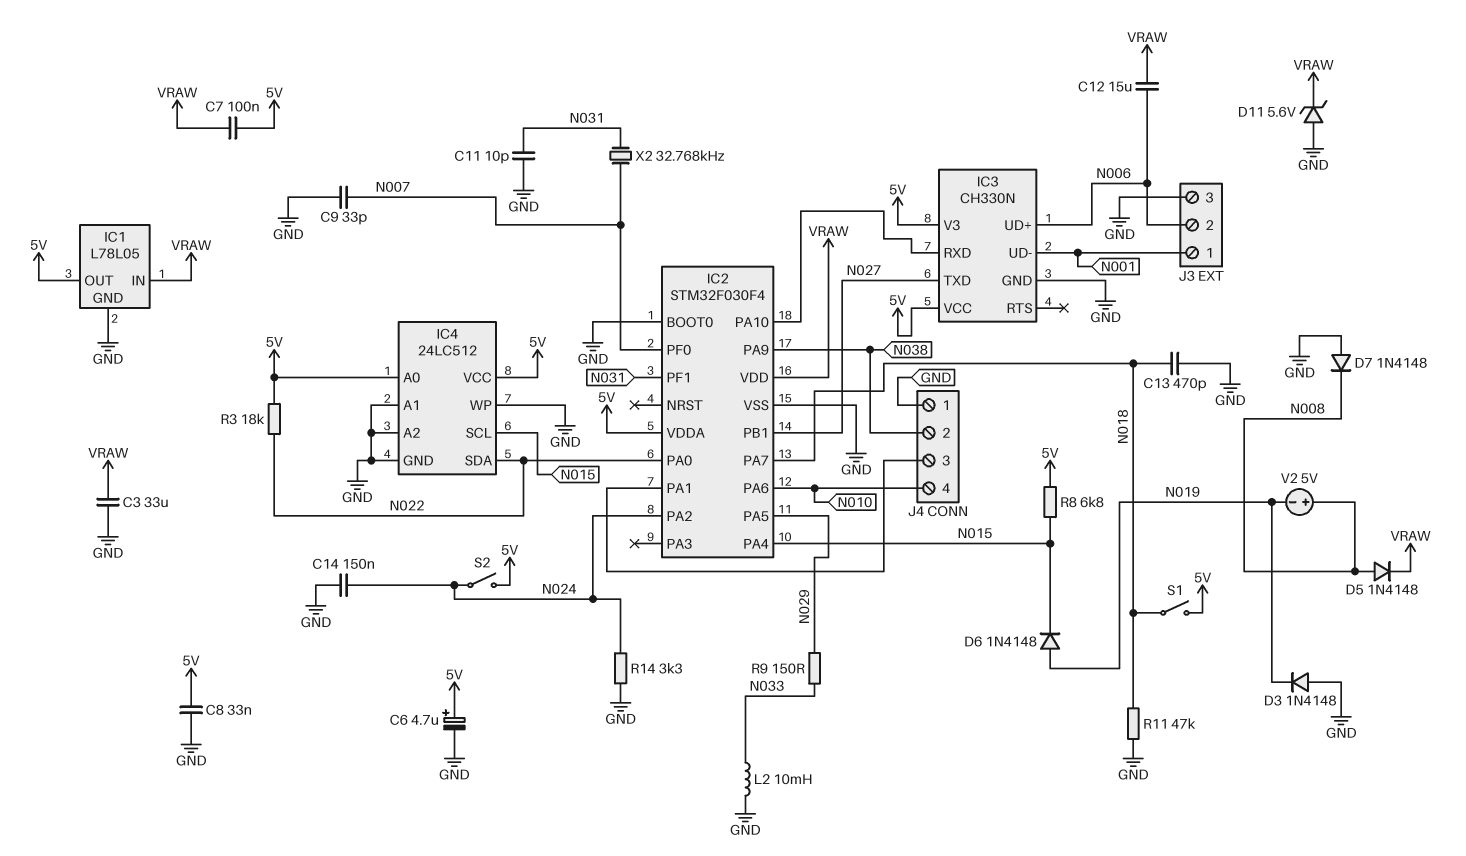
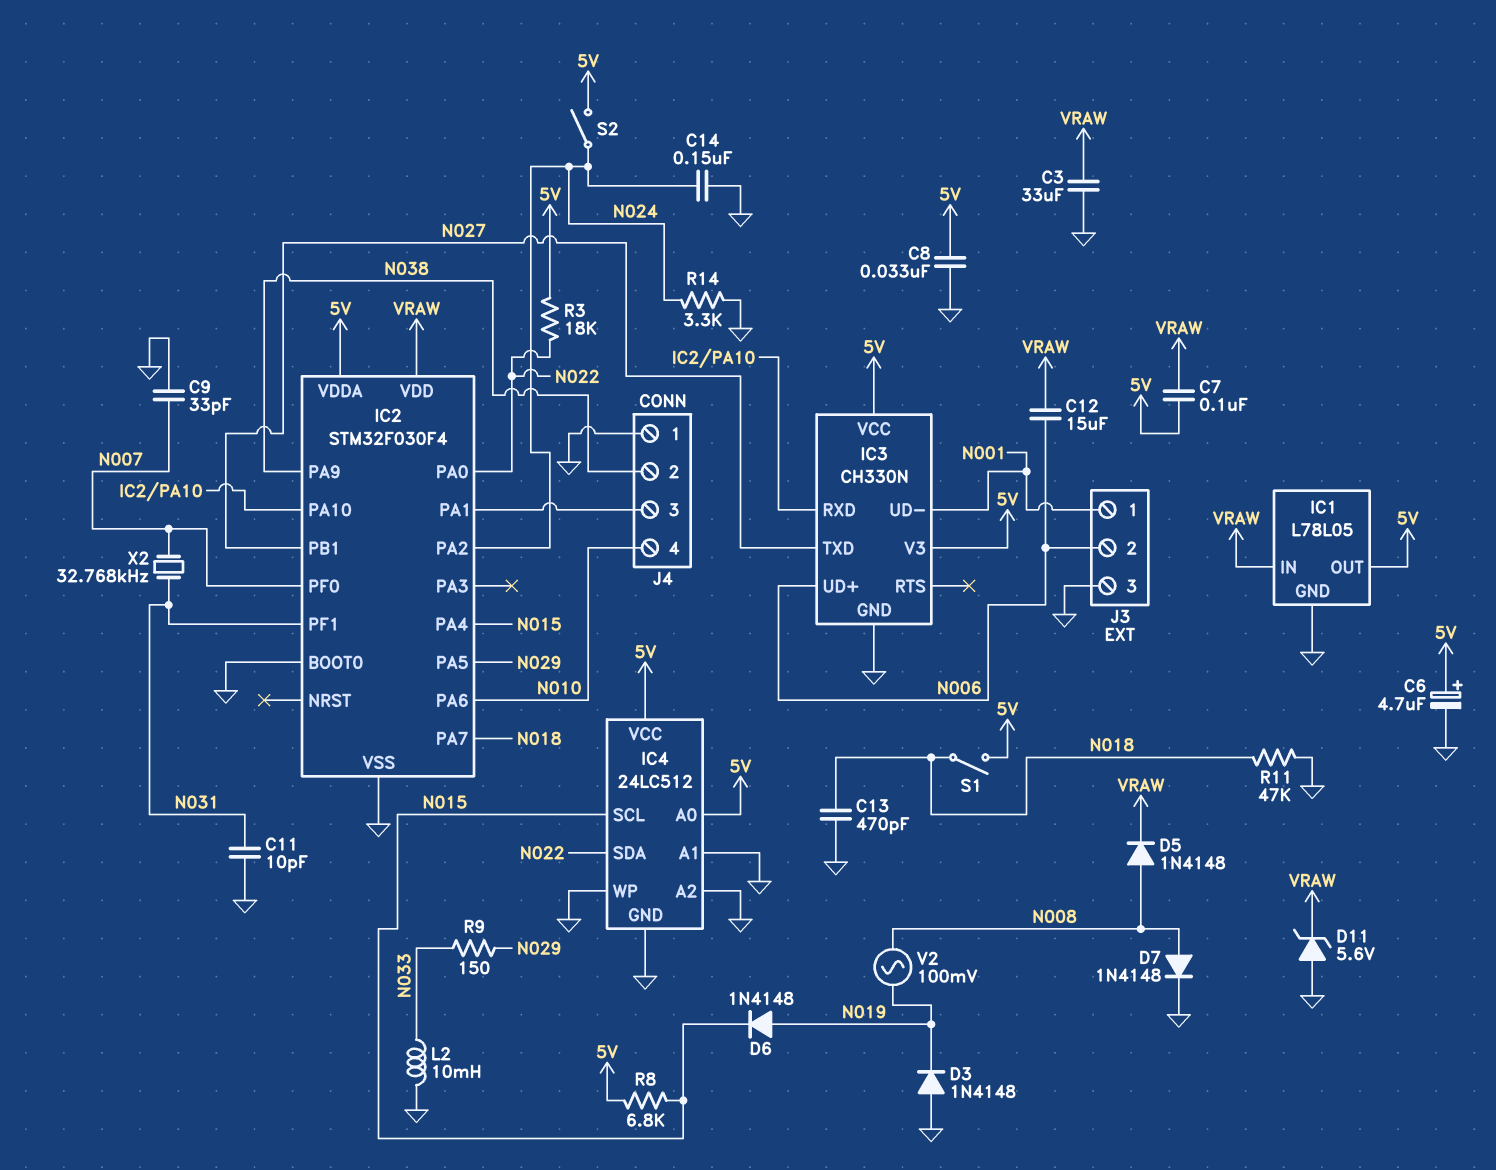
D7: diode 1N4148 (A GND, K N008) -> diode 1N4148 (A N008, K GND)
V2: 5V (plus N008, minus N019) -> AC 100mV (N008, N019)

